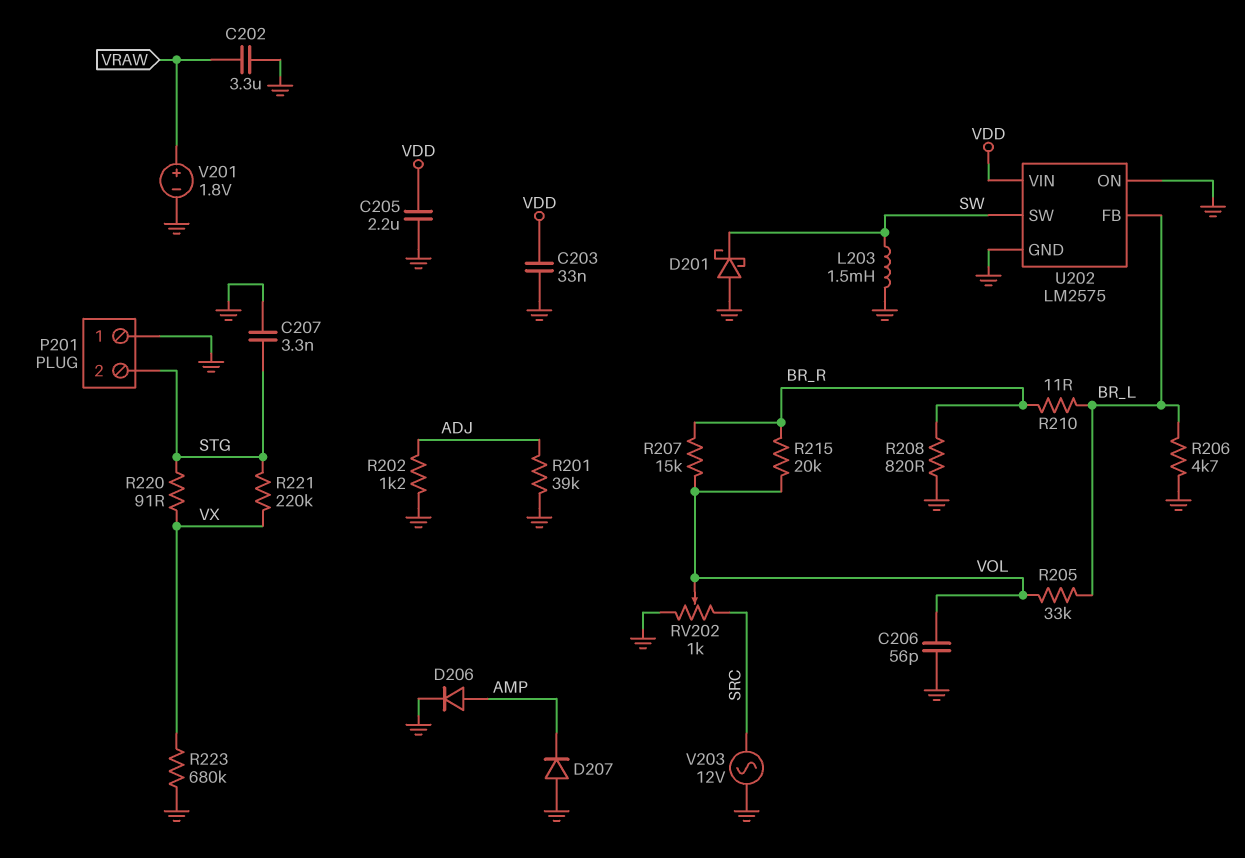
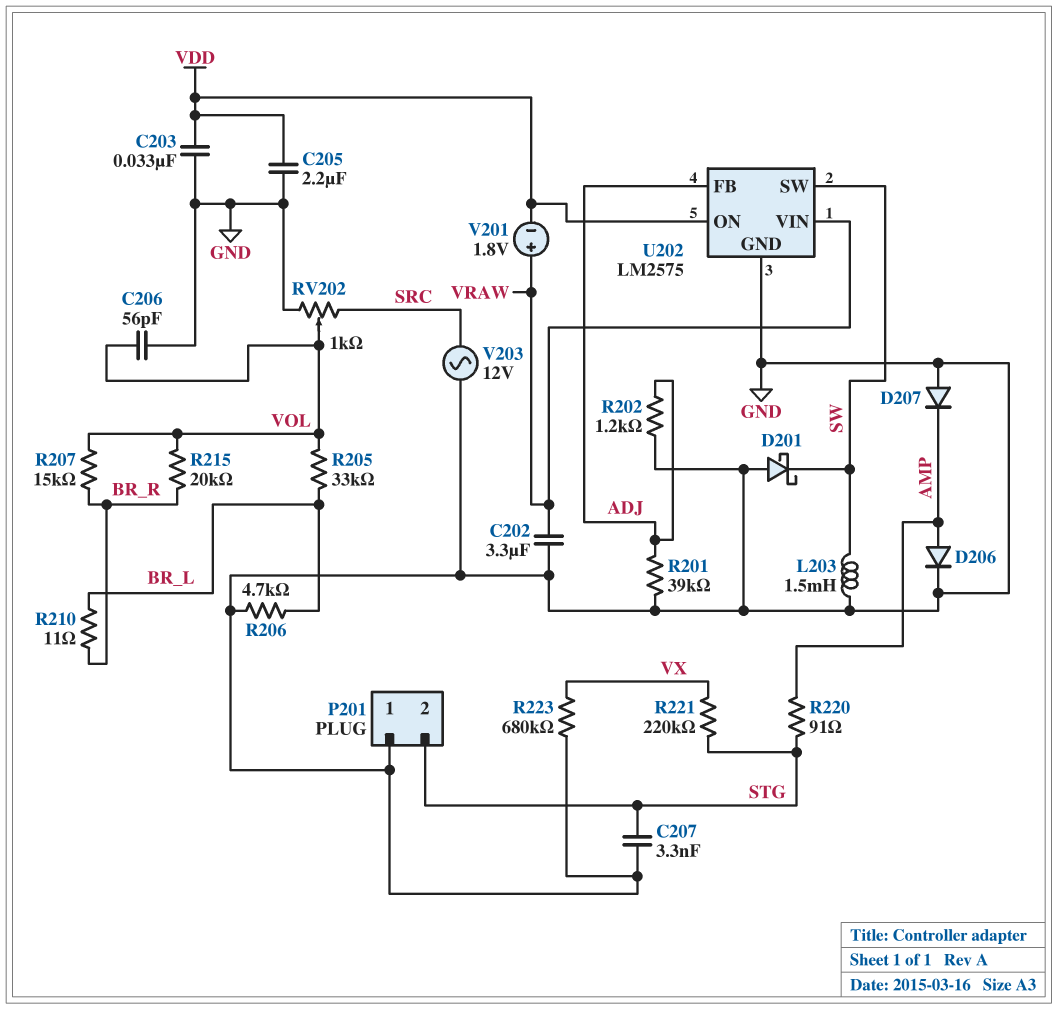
R208: 820 (BR_R, GND) -> none
R220: 91 (STG, VX) -> 91 (AMP, STG)
U202 pin FB: BR_L -> ADJ
U202 pin ON: GND -> VDD
U202 pin VIN: VDD -> VRAW
V201: 1.8V (plus VRAW, minus GND) -> 1.8V (plus VRAW, minus VDD)

